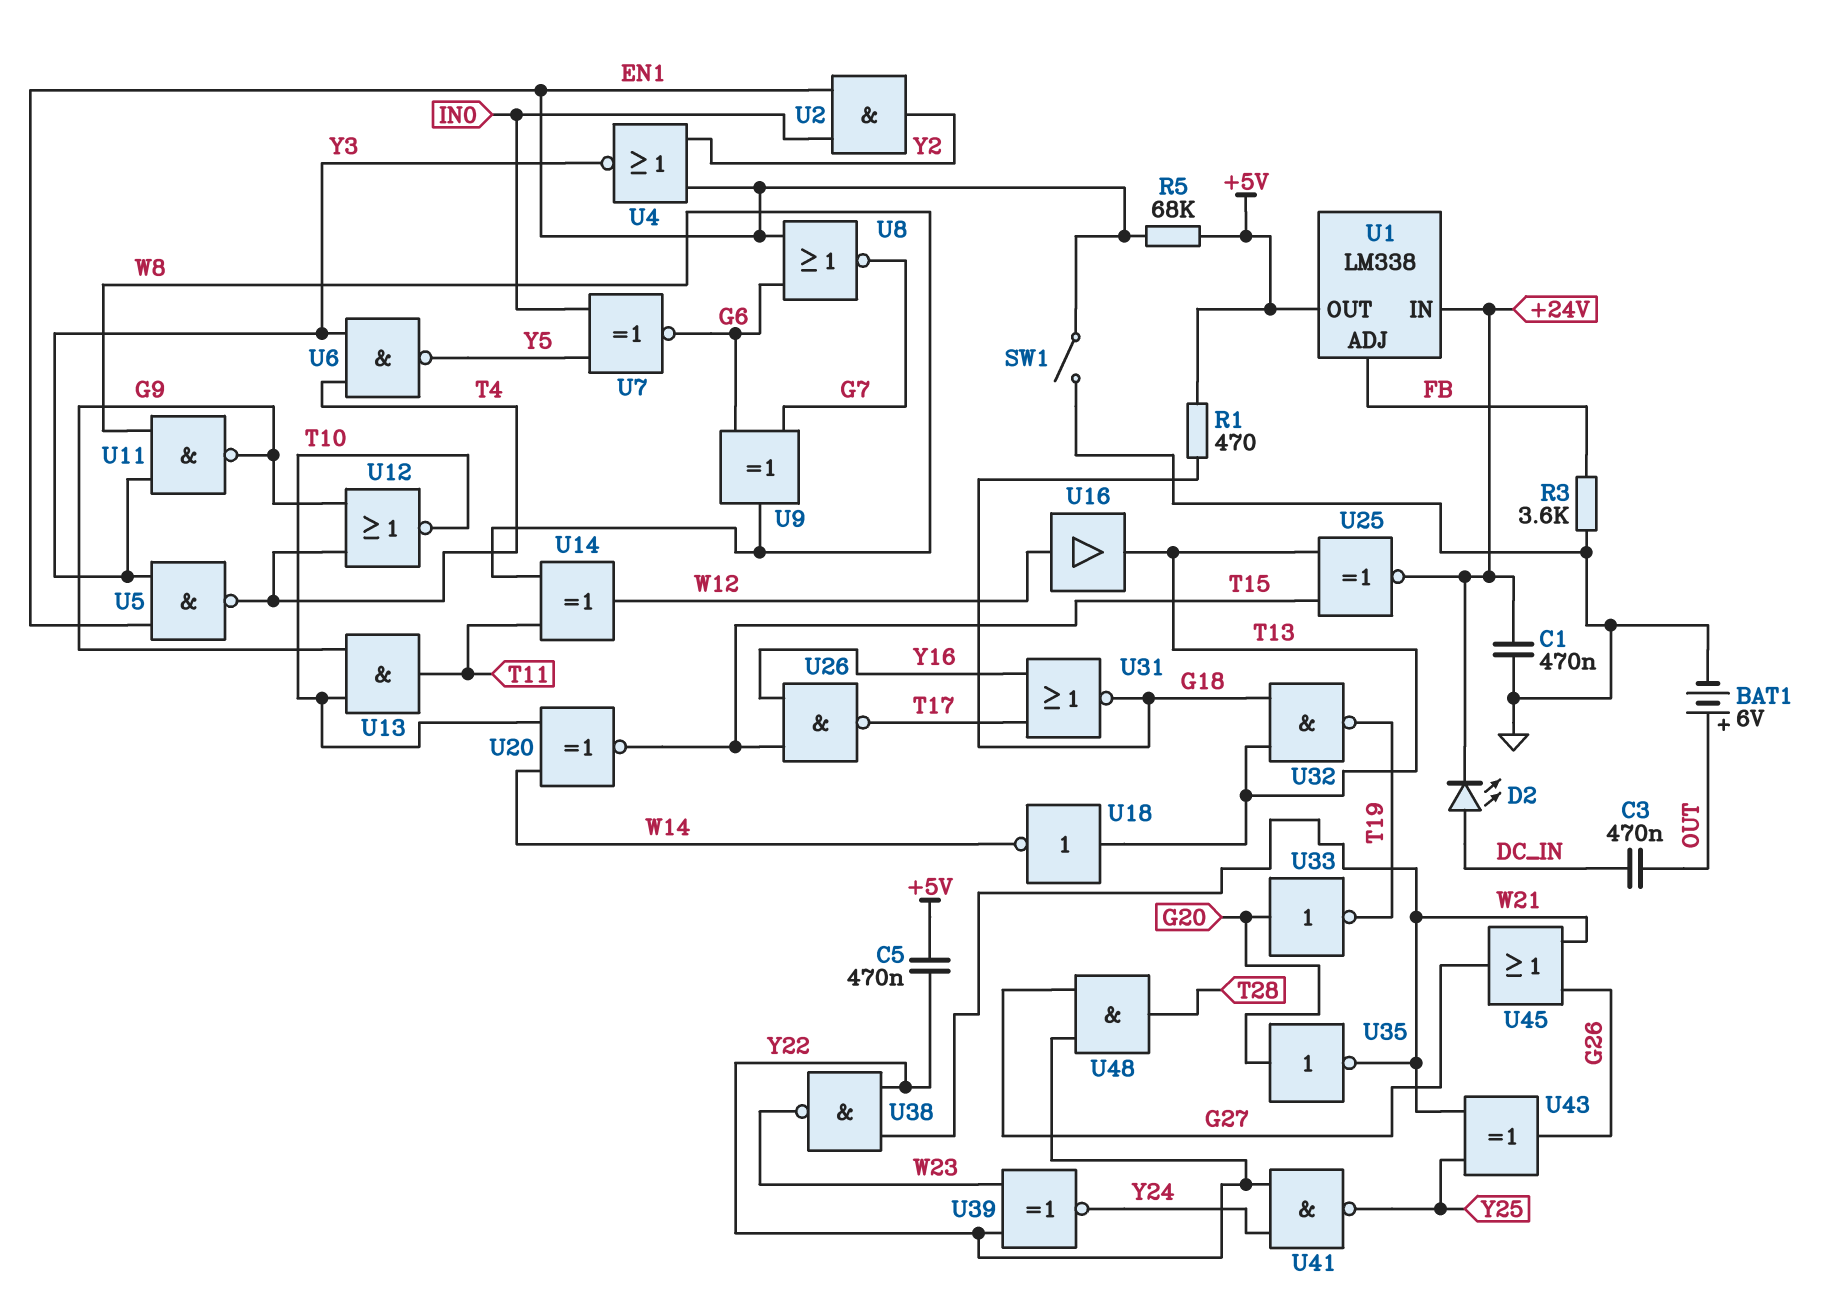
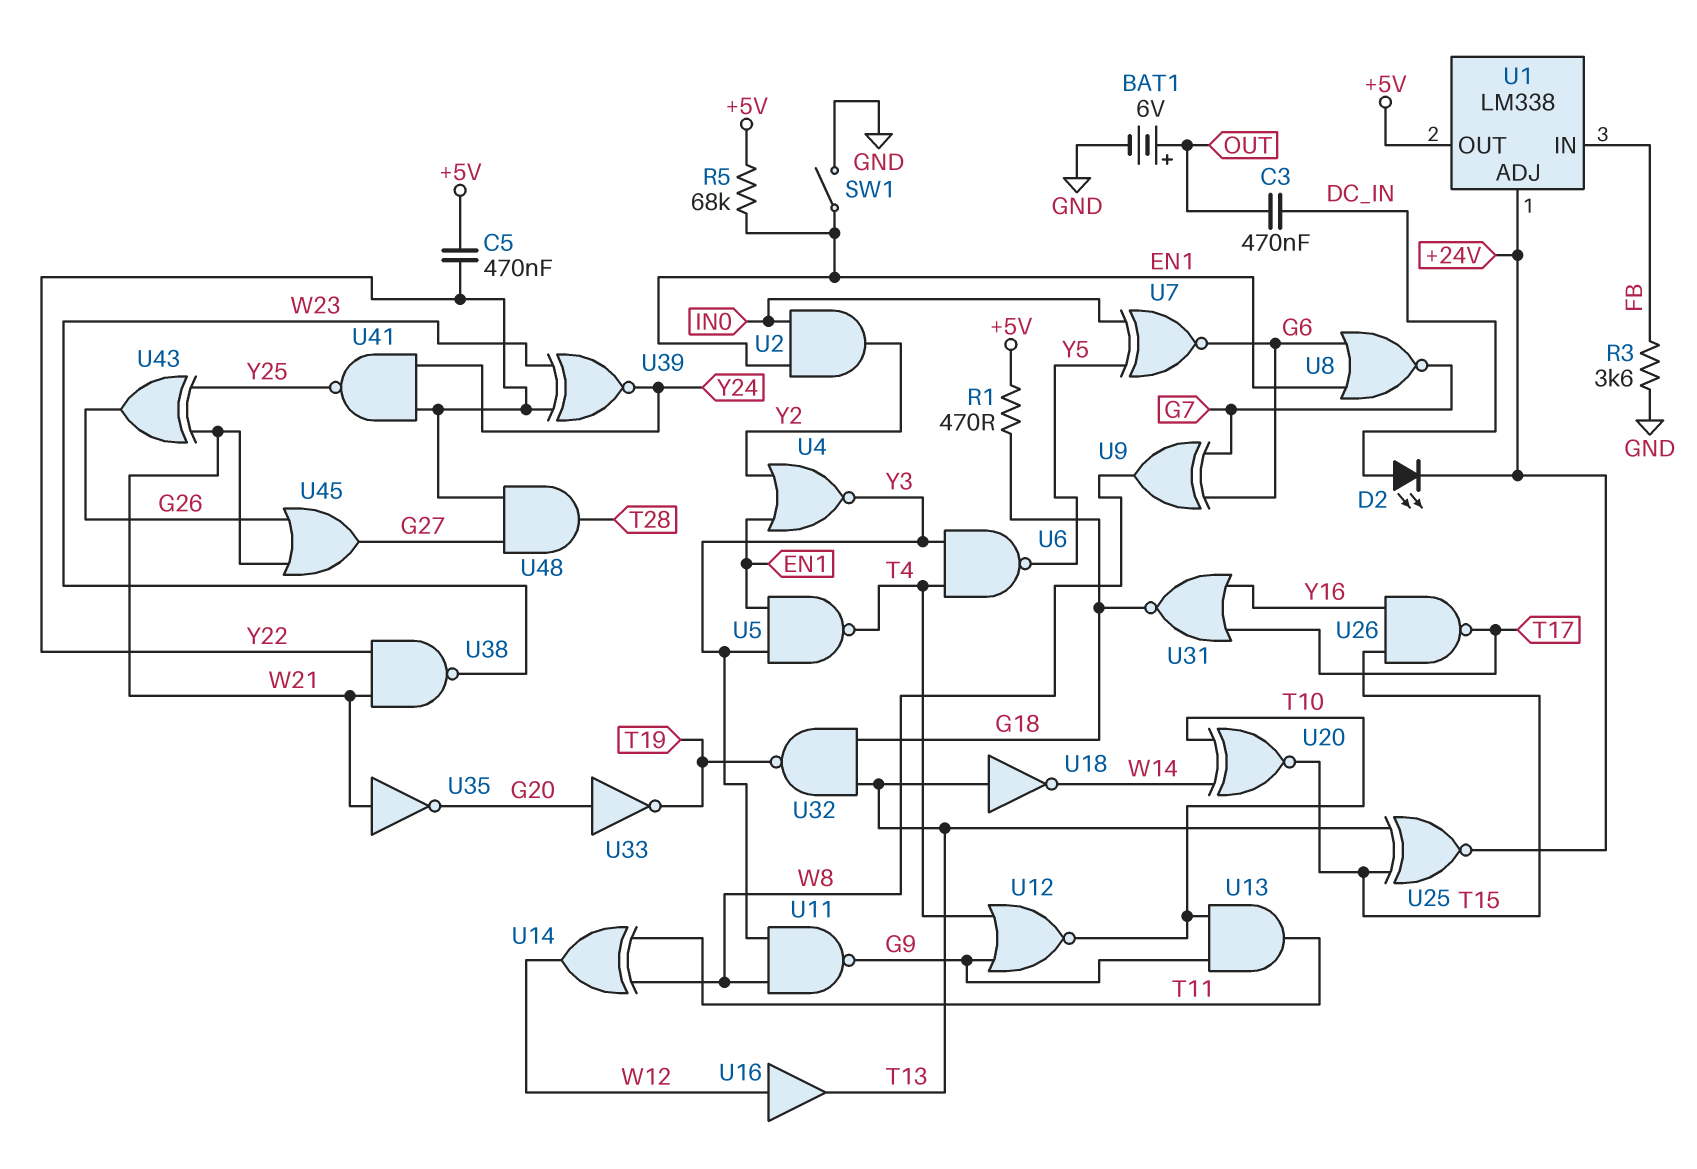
C1: 470nF (+24V, GND) -> none
U1 pin ADJ: FB -> +24V
U1 pin IN: +24V -> FB
U35: NOT (in G20, out W21) -> NOT (in W21, out G20)

